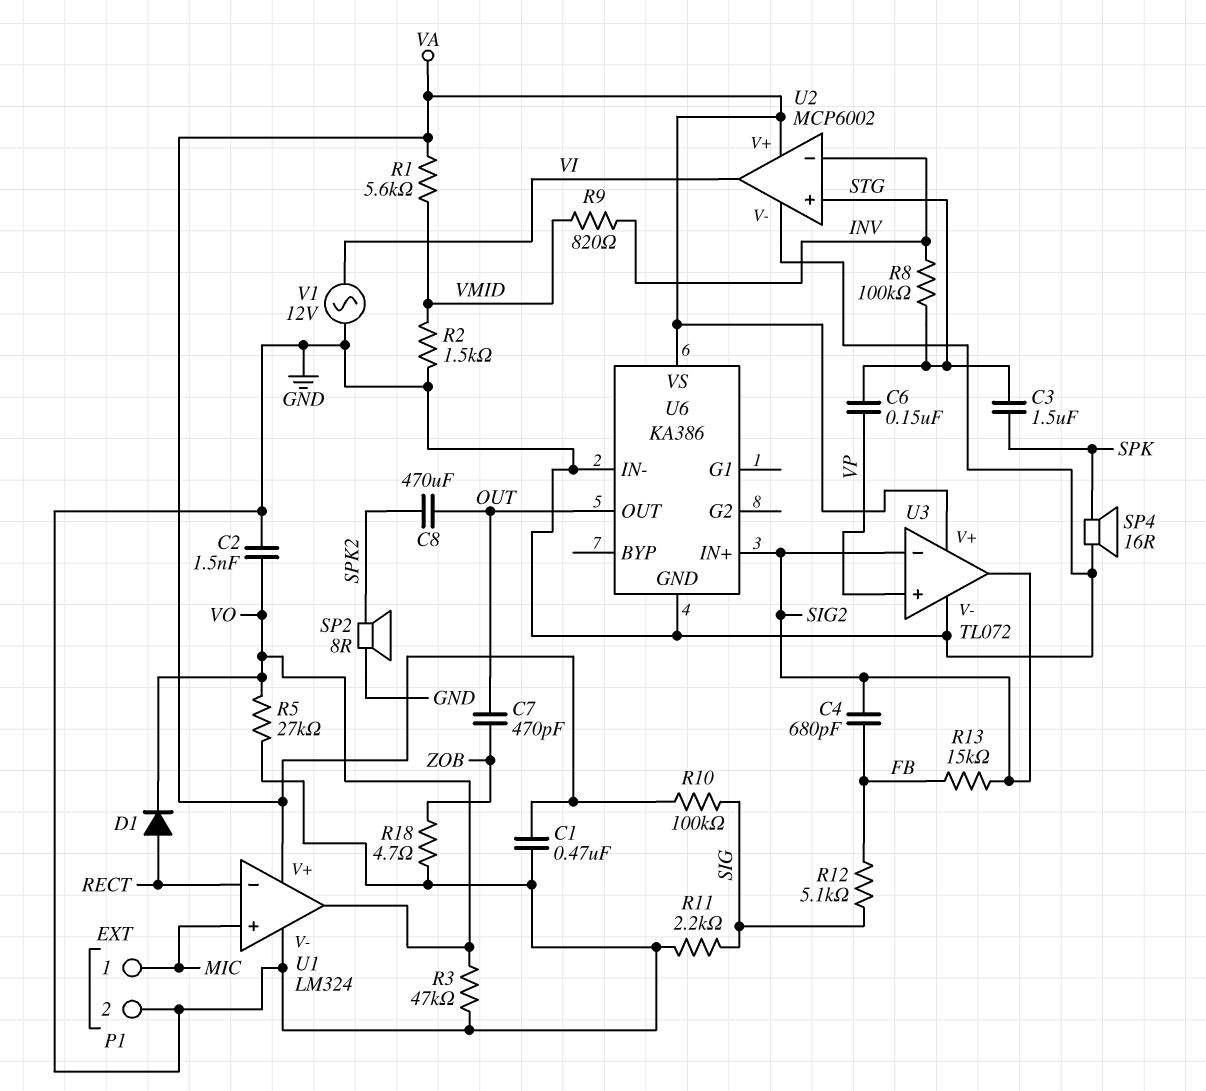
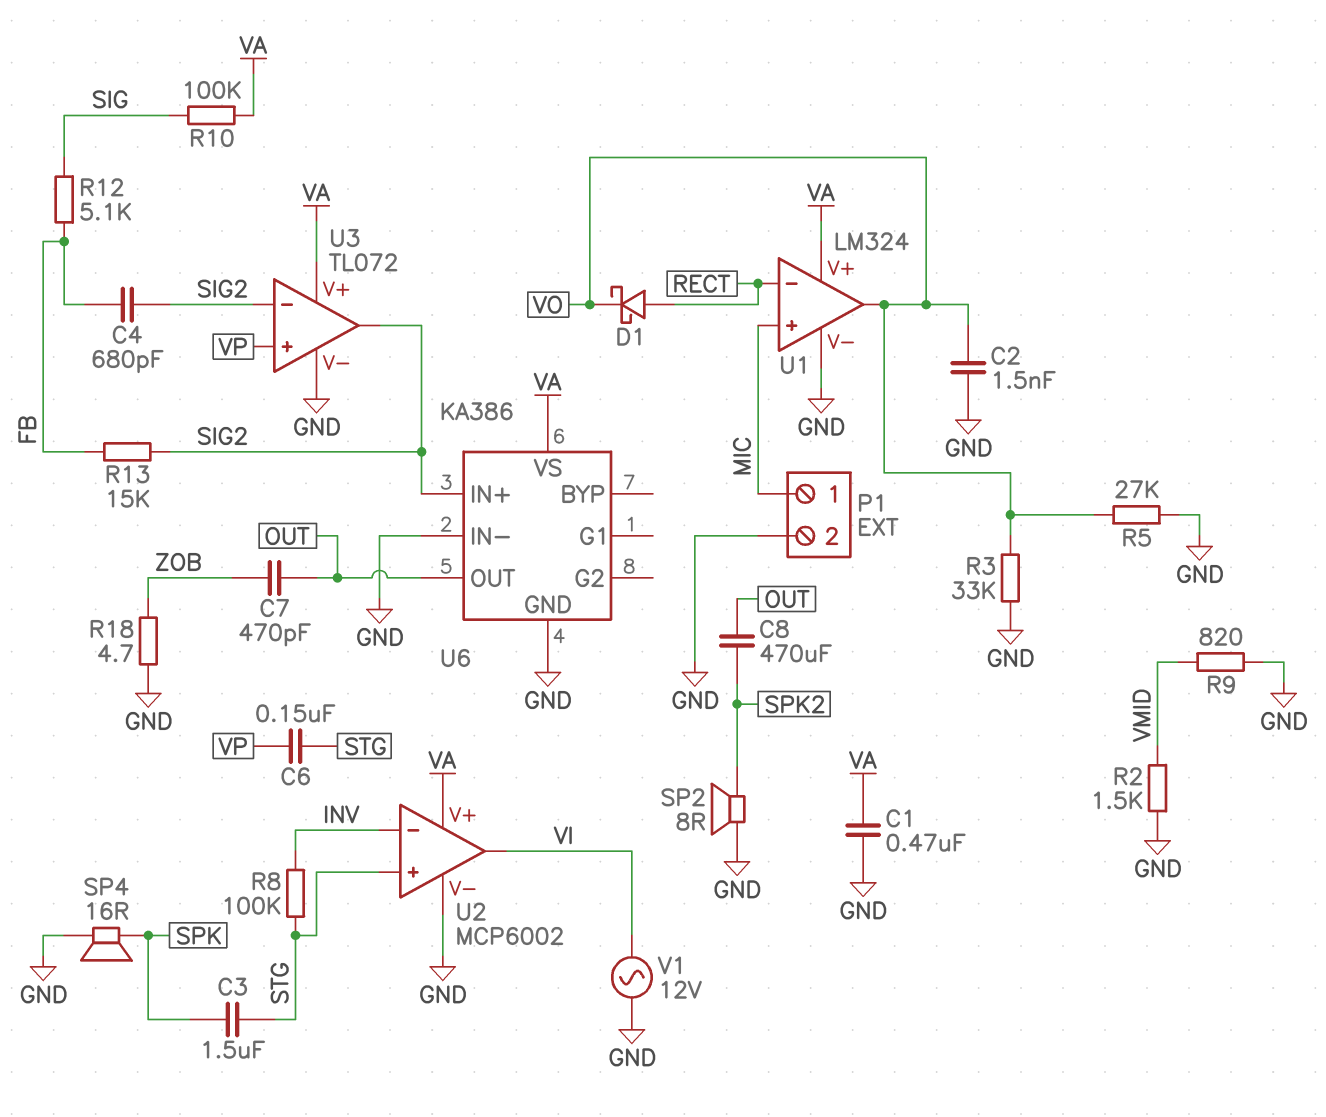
D1: diode (A RECT, K VO) -> schottky (A RECT, K VO)
R1: 5.6k (VA, VMID) -> none
R3: 47k (GND, VO) -> 33k (GND, VO)
R9: 820 (INV, VMID) -> 820 (GND, VMID)
R11: 2.2k (GND, SIG) -> none

